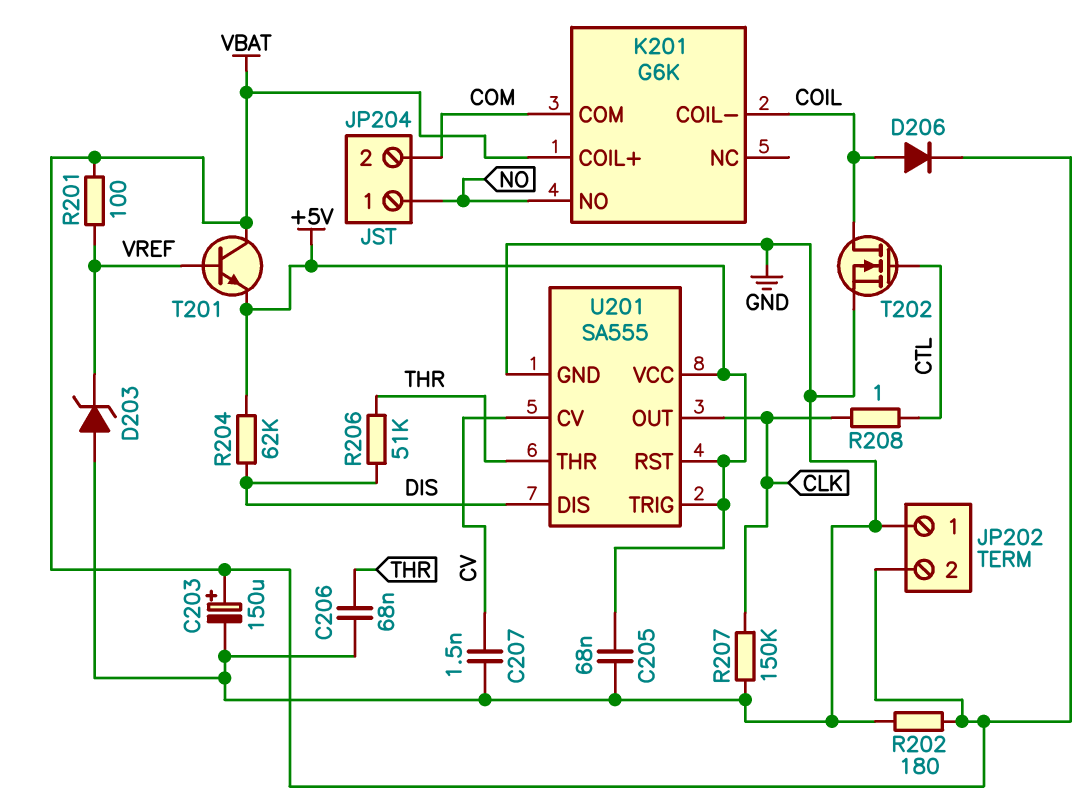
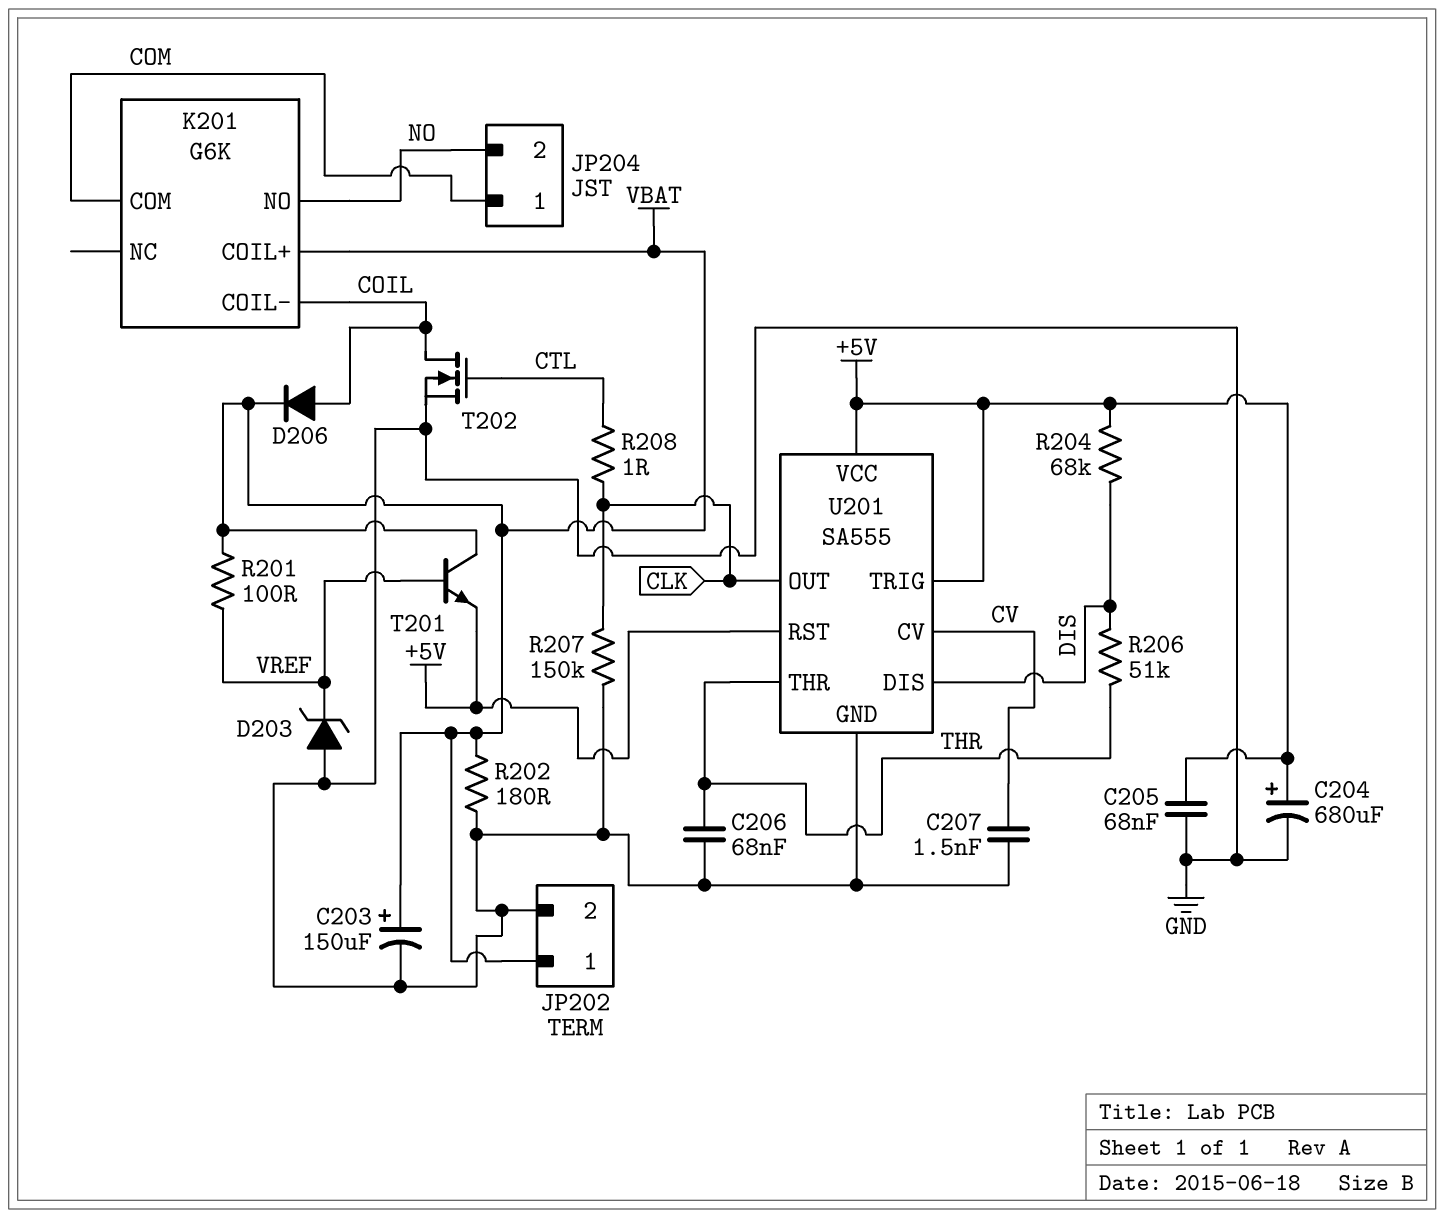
C204: none -> 680uF (plus +5V, minus GND)
JP202 pin 1: GND -> VBAT
JP202 pin 2: VBAT -> GND
JP204 pin 1: NO -> COM
JP204 pin 2: COM -> NO
R204: 62k (+5V, DIS) -> 68k (+5V, DIS)

